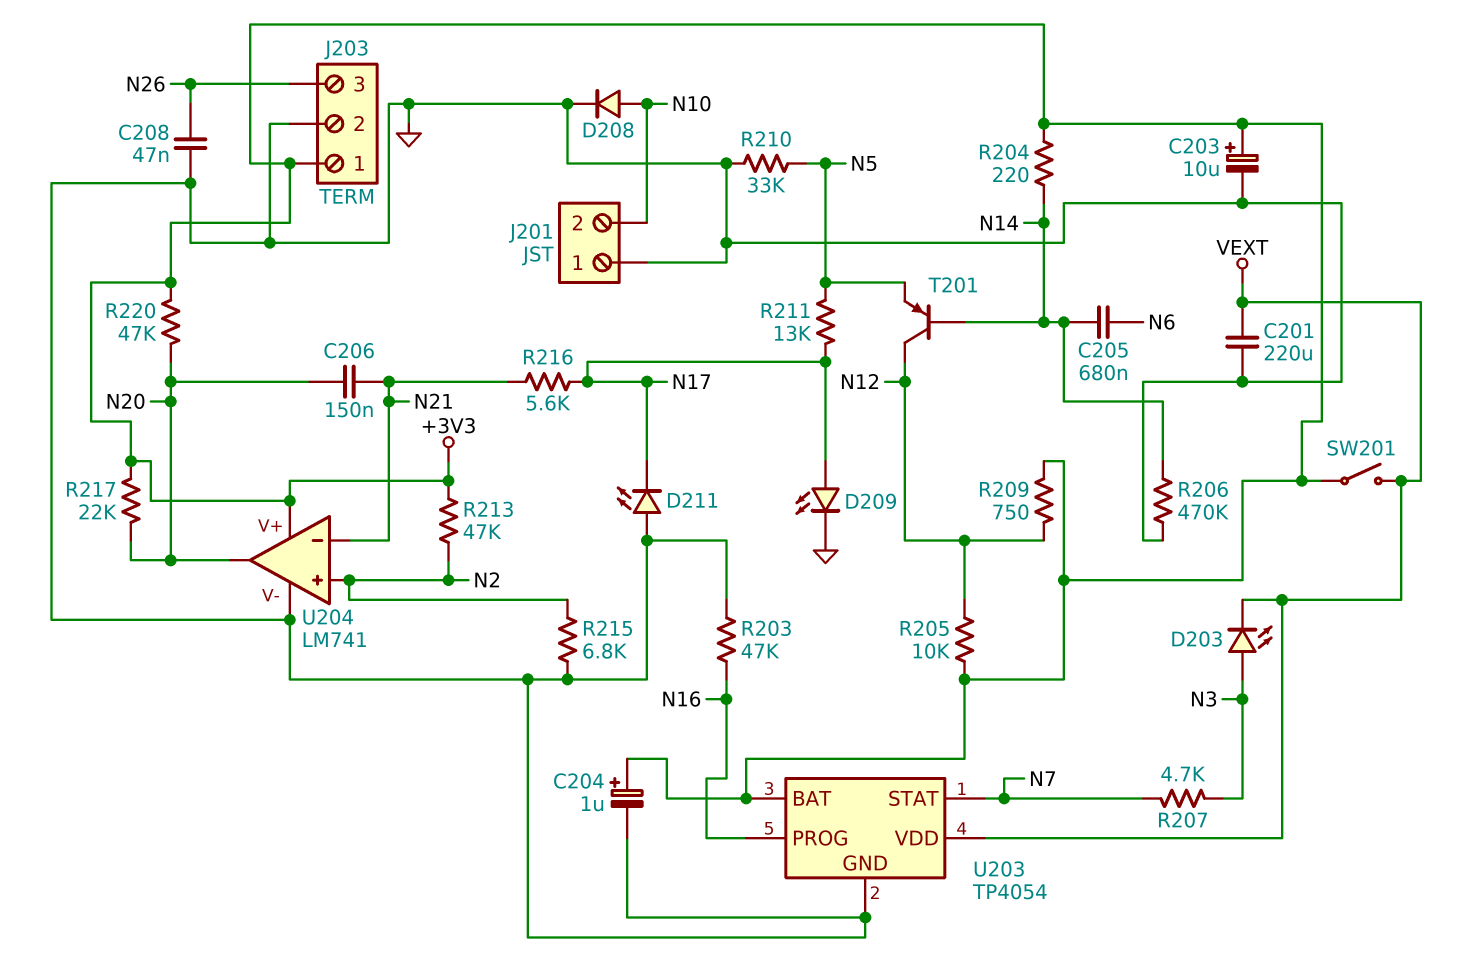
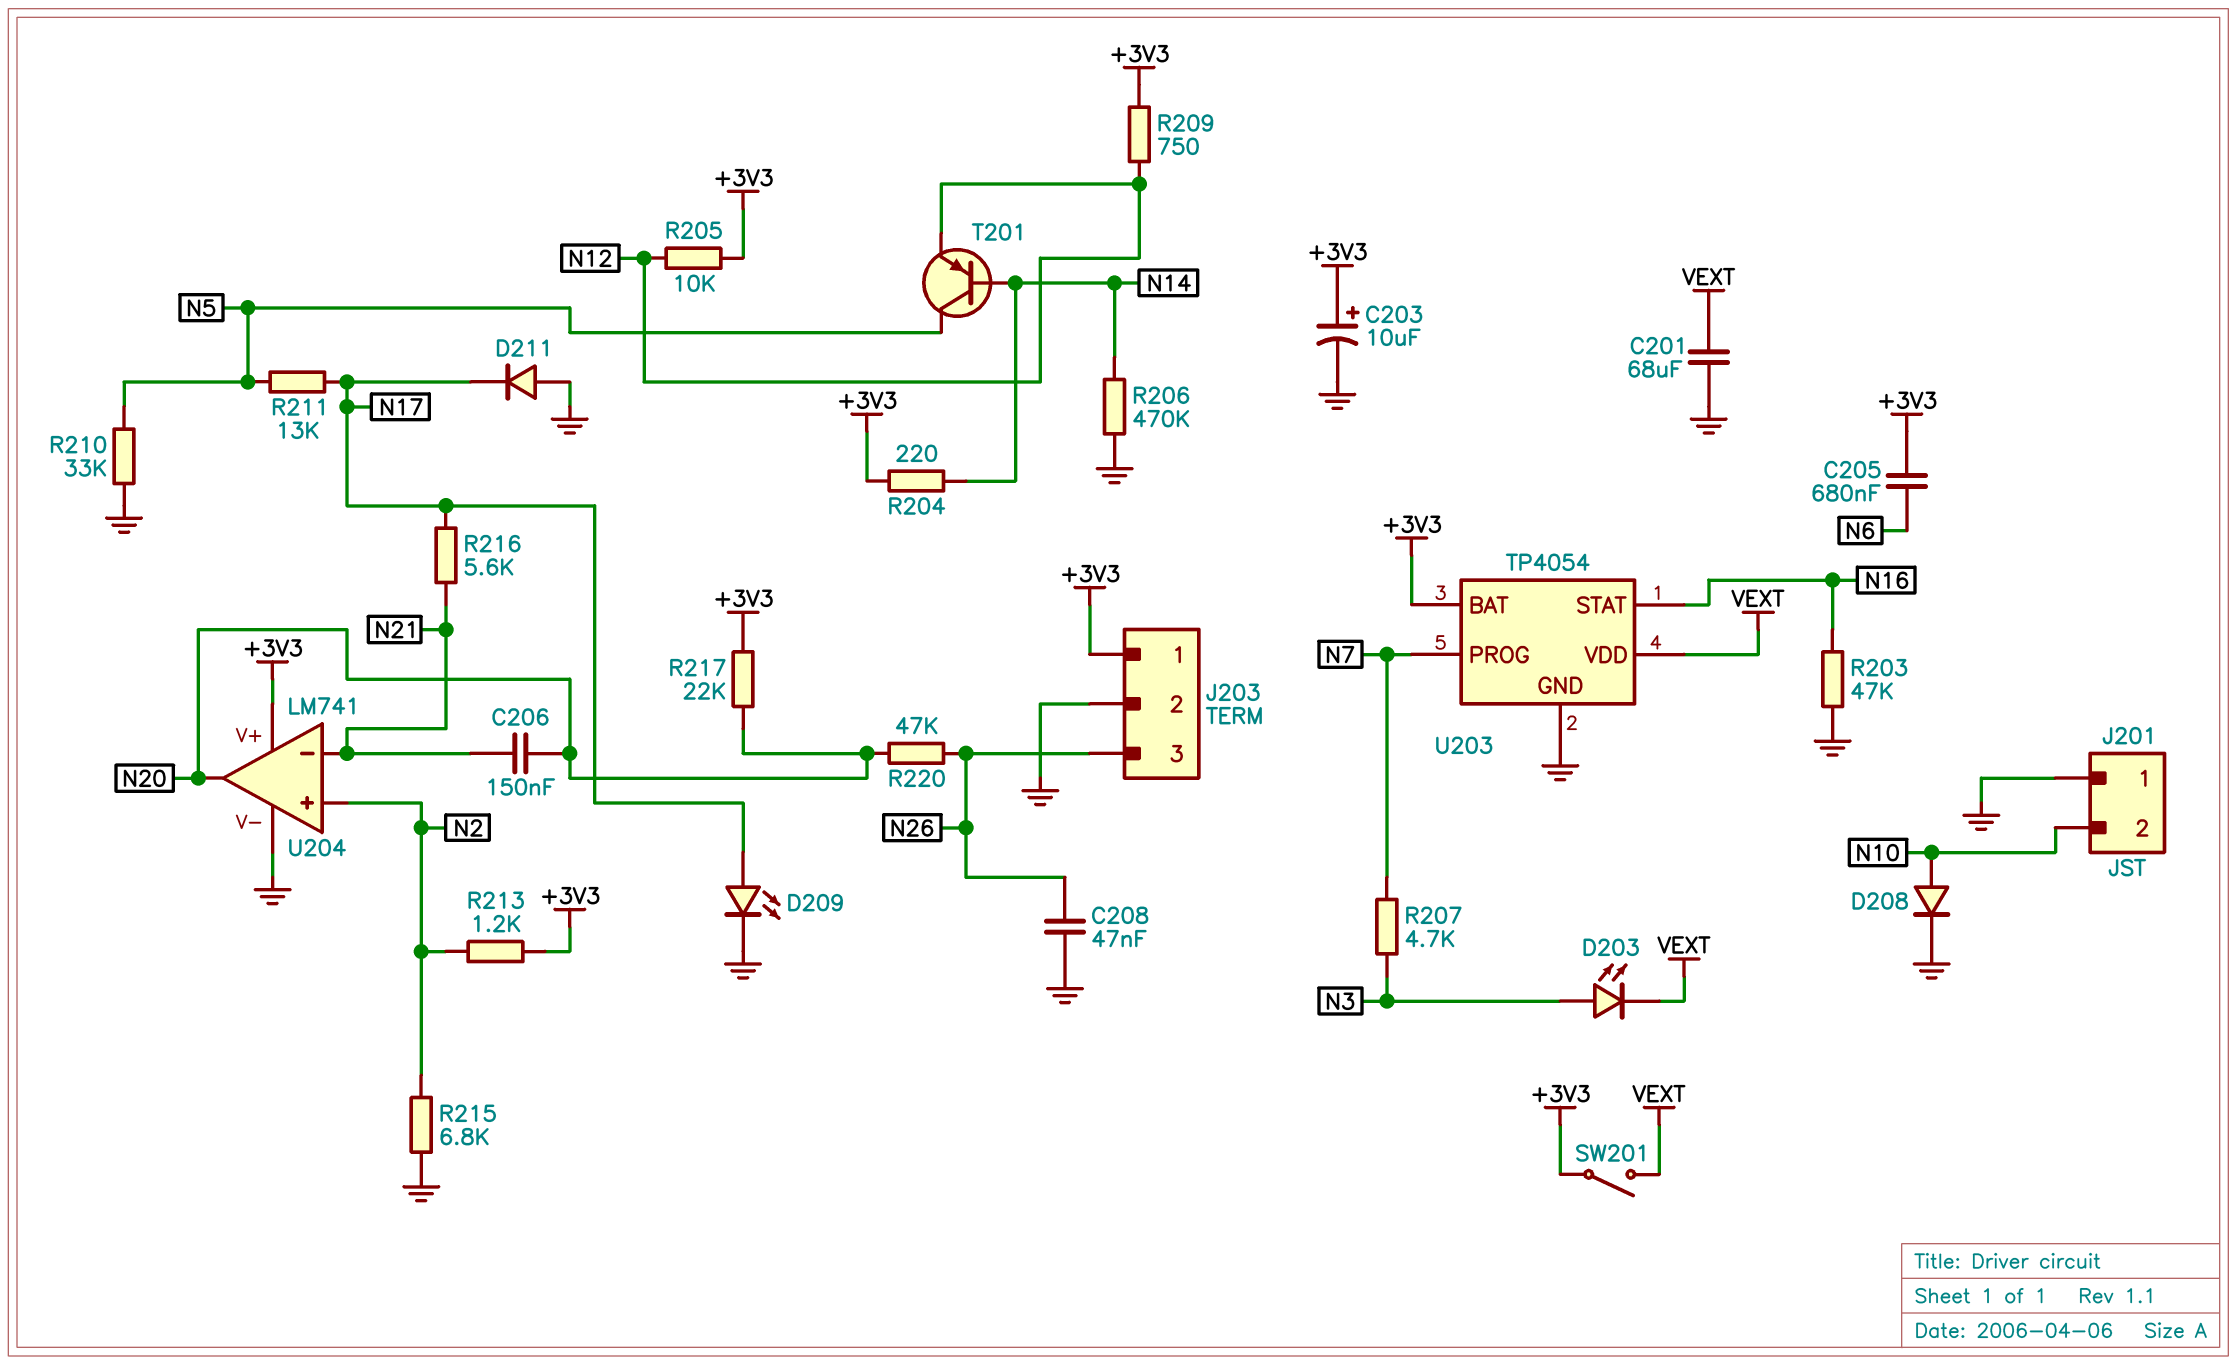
C201: 220uF (GND, VEXT) -> 68uF (GND, VEXT)
C204: 1uF (plus +3V3, minus GND) -> none
C205: 680nF (N6, N14) -> 680nF (+3V3, N6)
D211: LED (A GND, K N17) -> diode (A GND, K N17)
R213: 47k (+3V3, N2) -> 1.2k (+3V3, N2)
R220: 47k (+3V3, N20) -> 47k (N20, N26)
T201: PNP (B N14, C N12, E N5) -> PNP (B N14, C N5, E N12)
U203 pin PROG: N16 -> N7
U203 pin STAT: N7 -> N16

